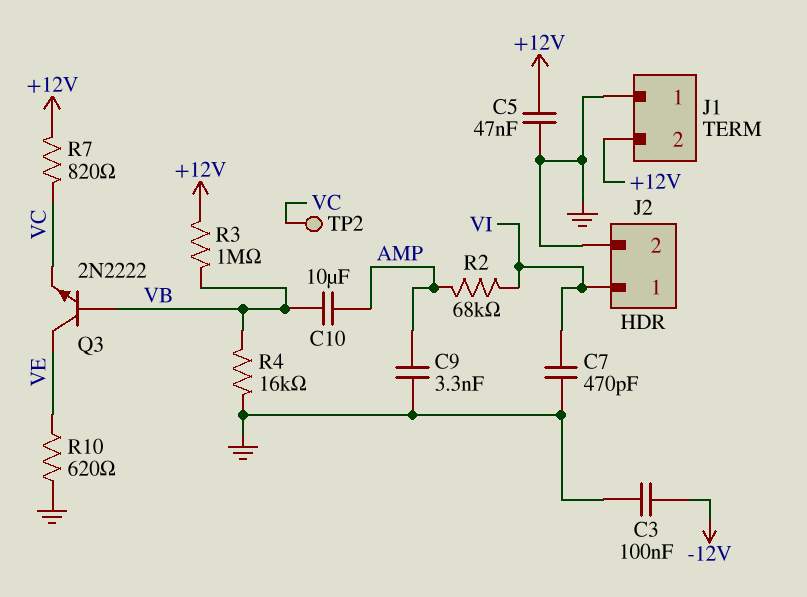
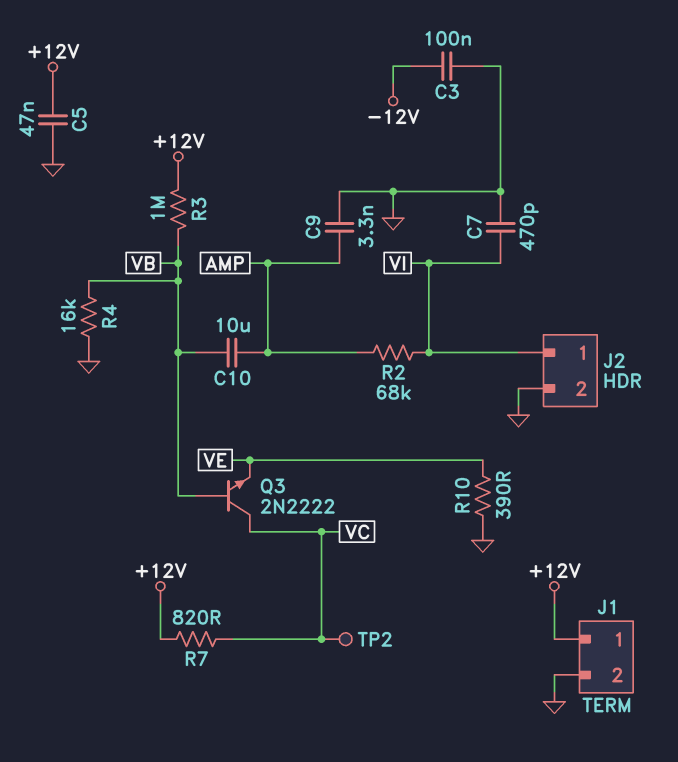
J1 pin 1: GND -> +12V
J1 pin 2: +12V -> GND
Q3: NPN 2N2222 (B VB, C VE, E VC) -> NPN 2N2222 (B VB, C VC, E VE)
R10: 620 (GND, VE) -> 390 (GND, VE)

